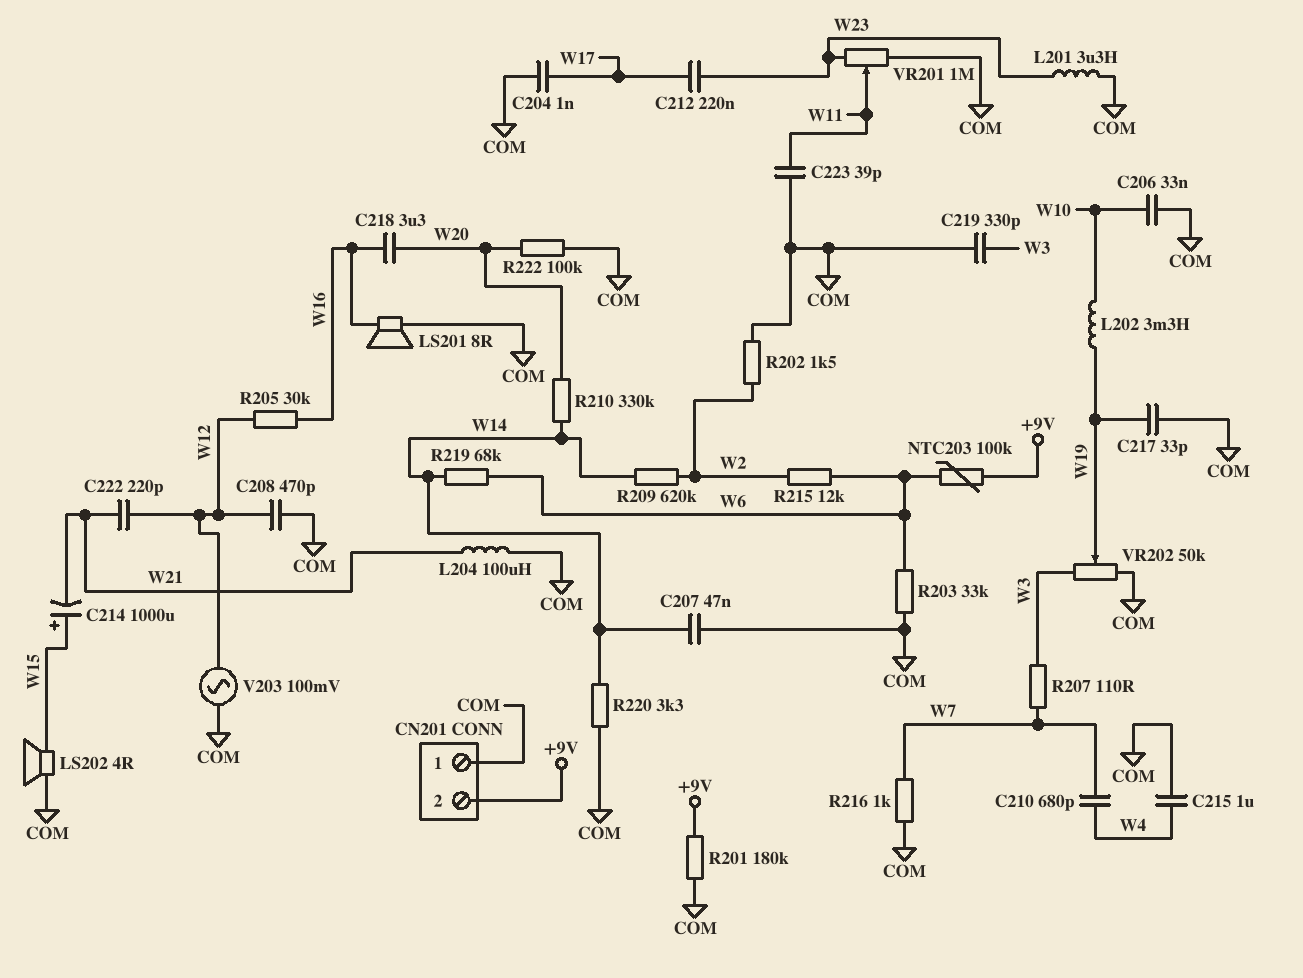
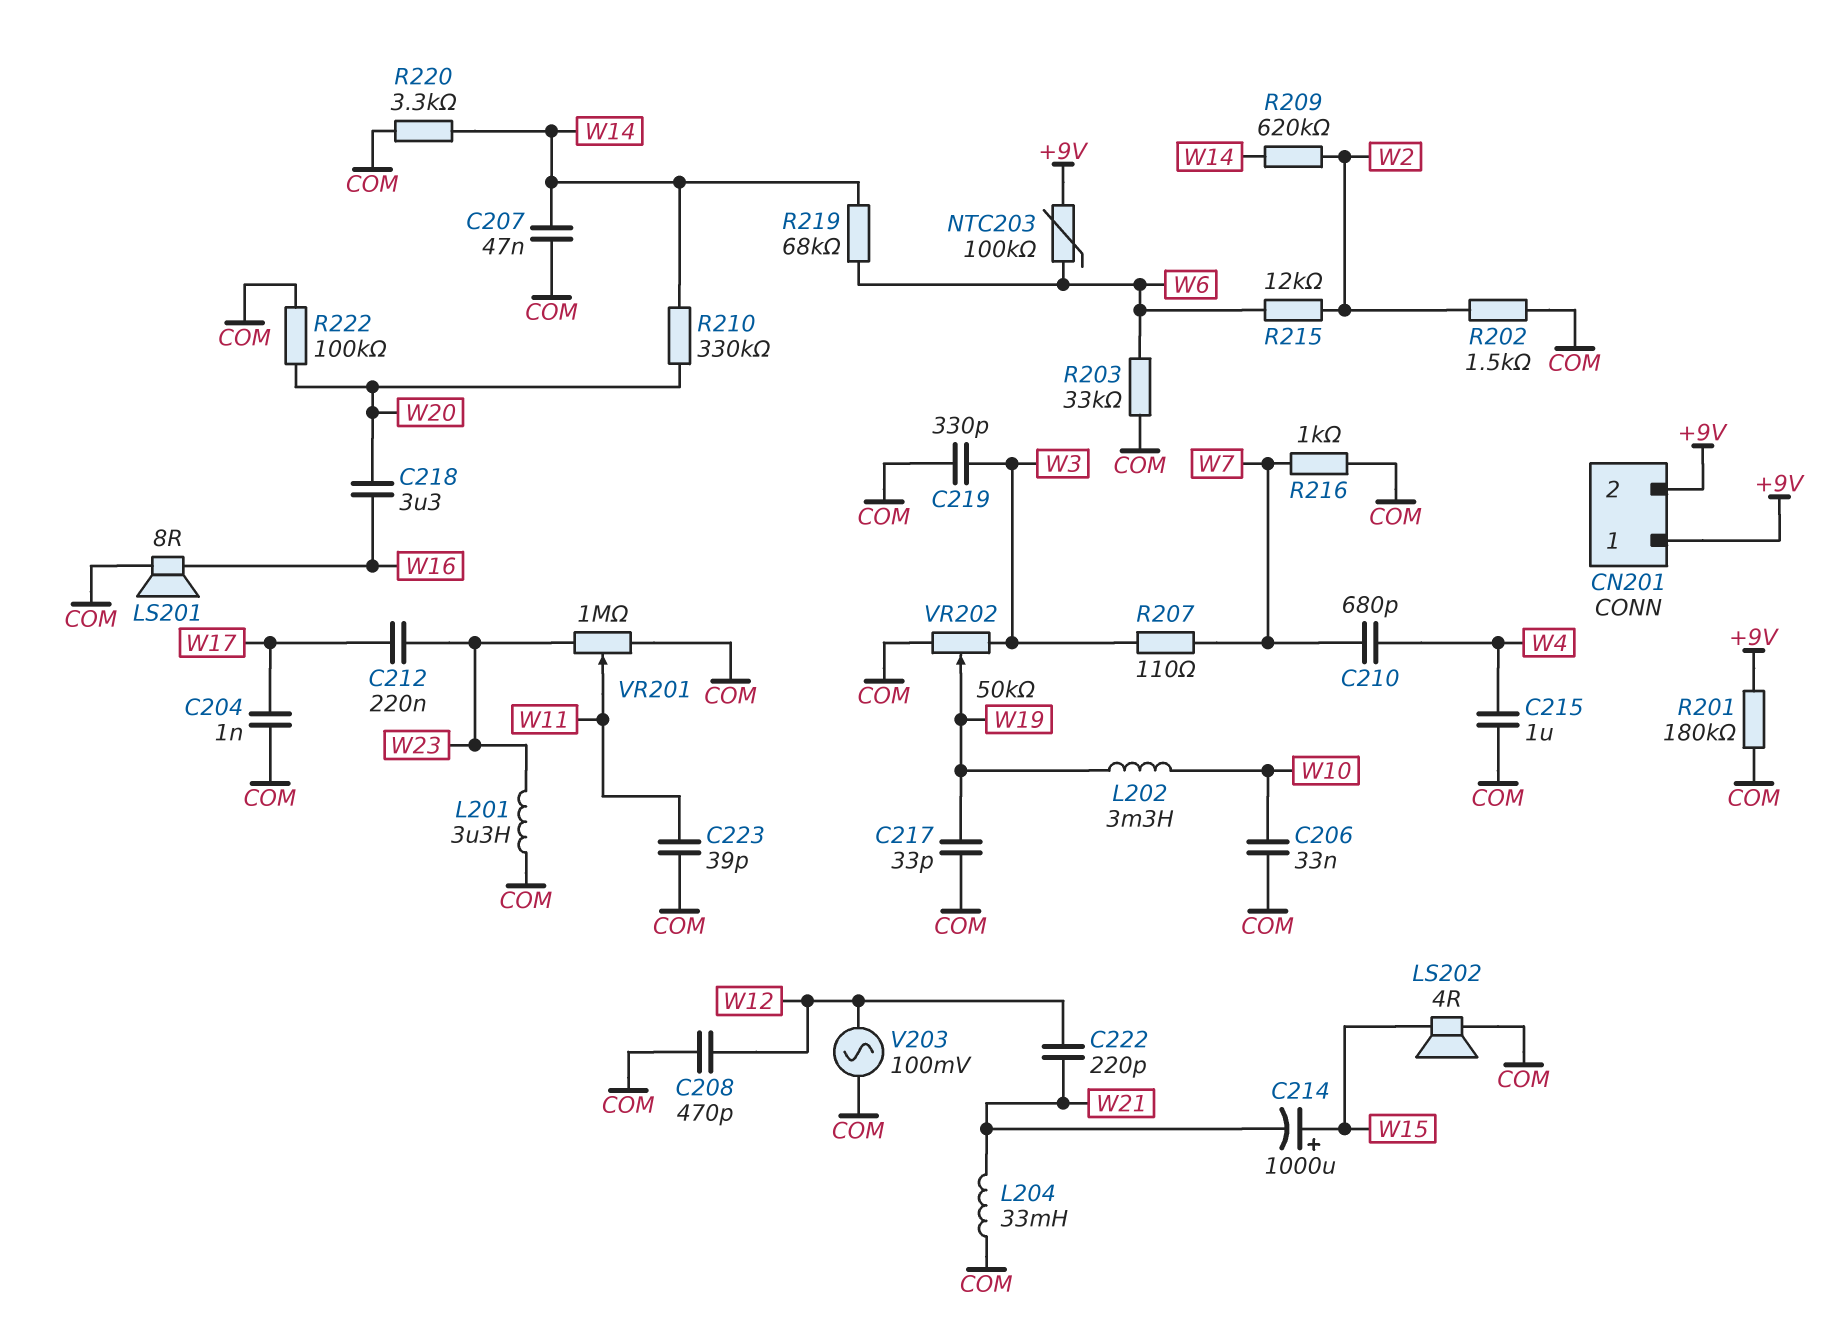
CN201 pin 1: COM -> +9V
L204: 100uH (COM, W21) -> 33mH (COM, W21)
R205: 30k (W12, W16) -> none

